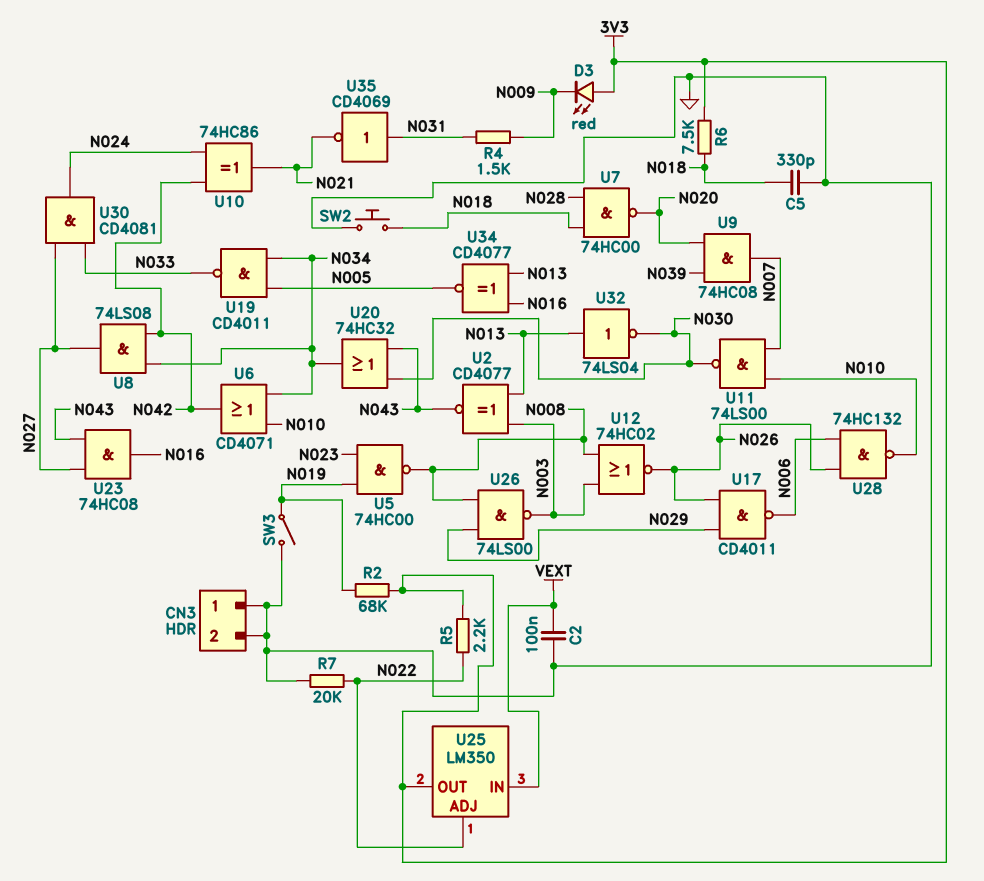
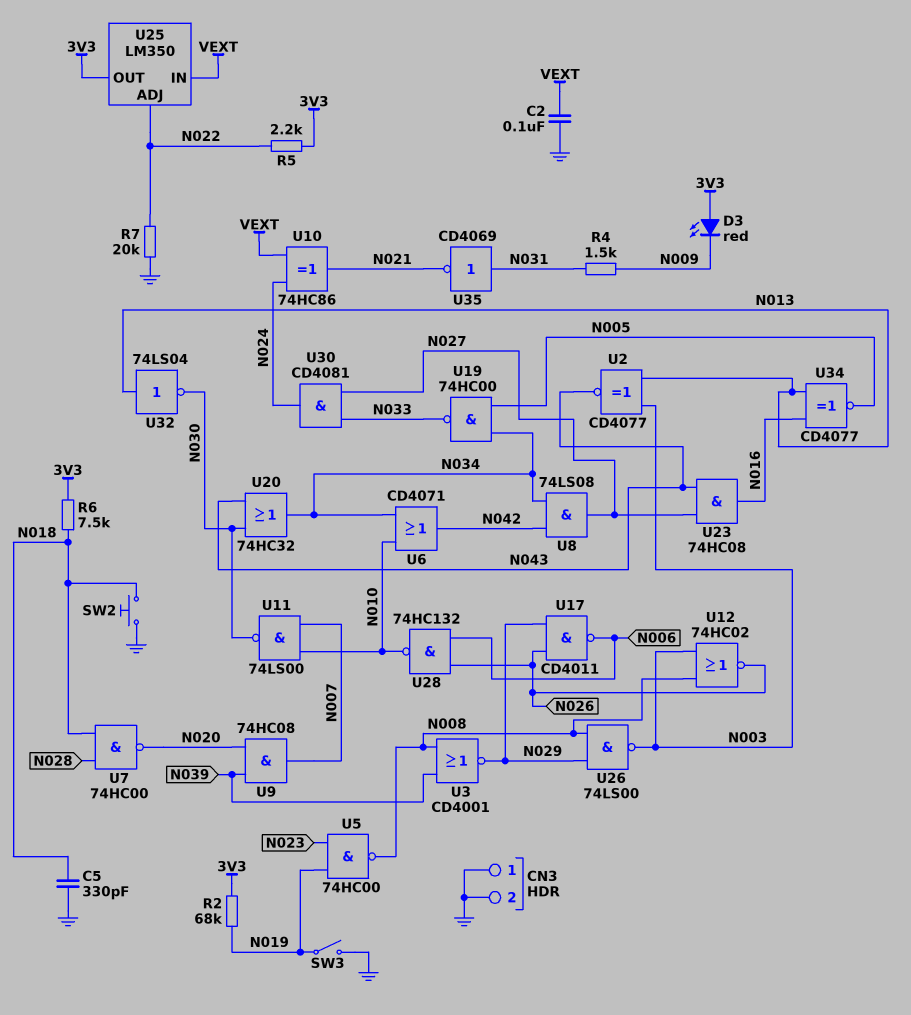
U3: none -> NOR CD4001 (in N008, in N039, out N029)
U10: XOR 74HC86 (in N024, in N042, out N021) -> XOR 74HC86 (in N024, in VEXT, out N021)
U19: NAND CD4011 (in N005, in N034, out N033) -> NAND 74HC00 (in N005, in N034, out N033)

